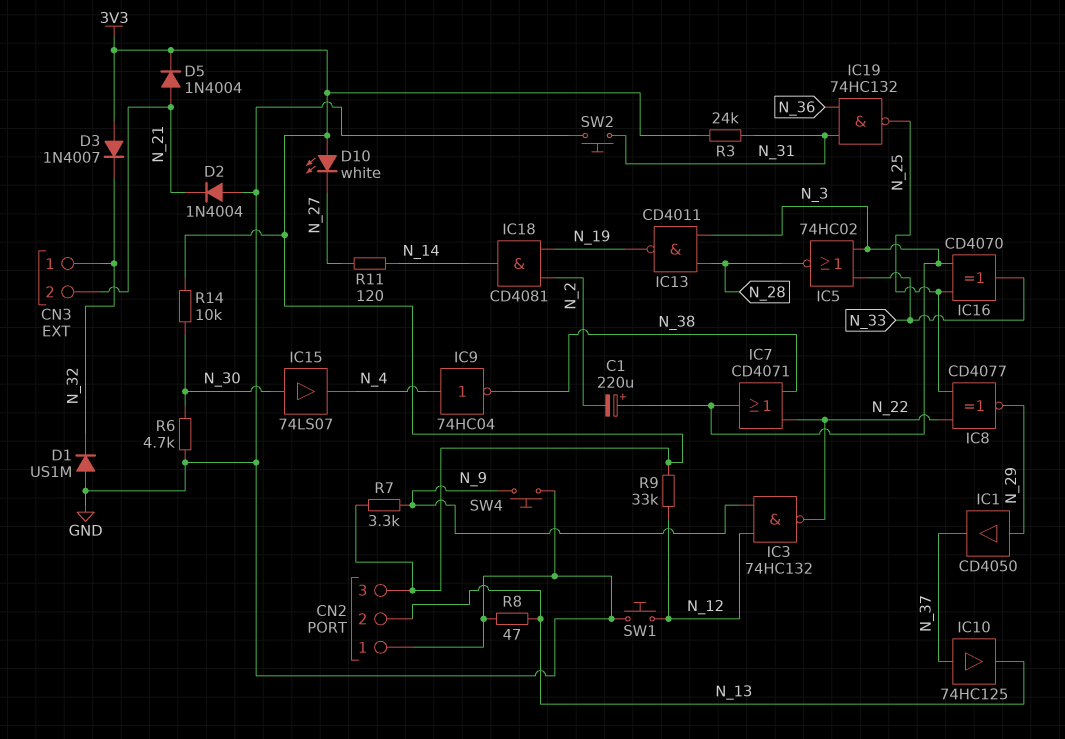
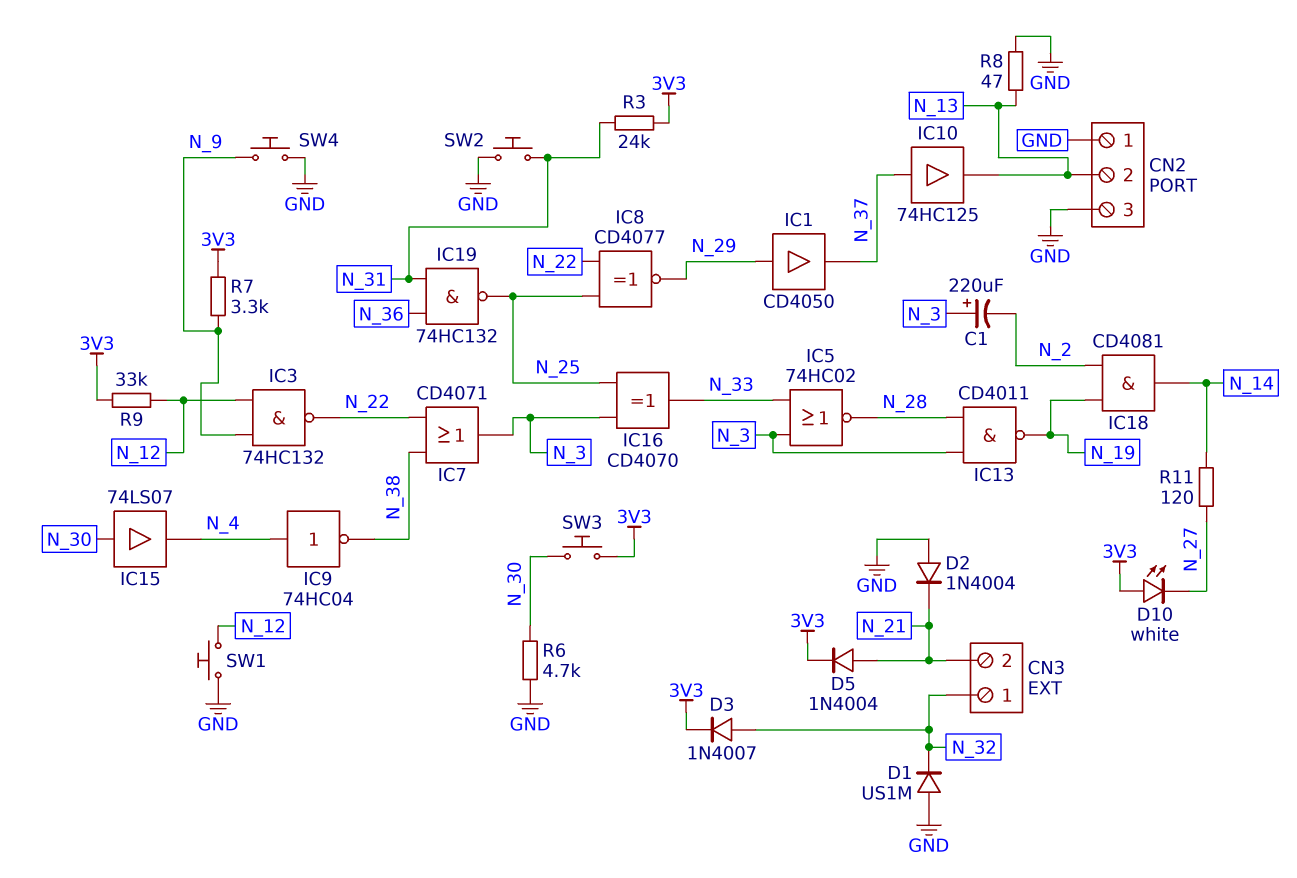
CN2 pin 3: 3V3 -> GND
D3: diode 1N4007 (A 3V3, K N_32) -> diode 1N4007 (A N_32, K 3V3)
R14: 10k (3V3, N_30) -> none
SW3: none -> button (3V3, N_30)

